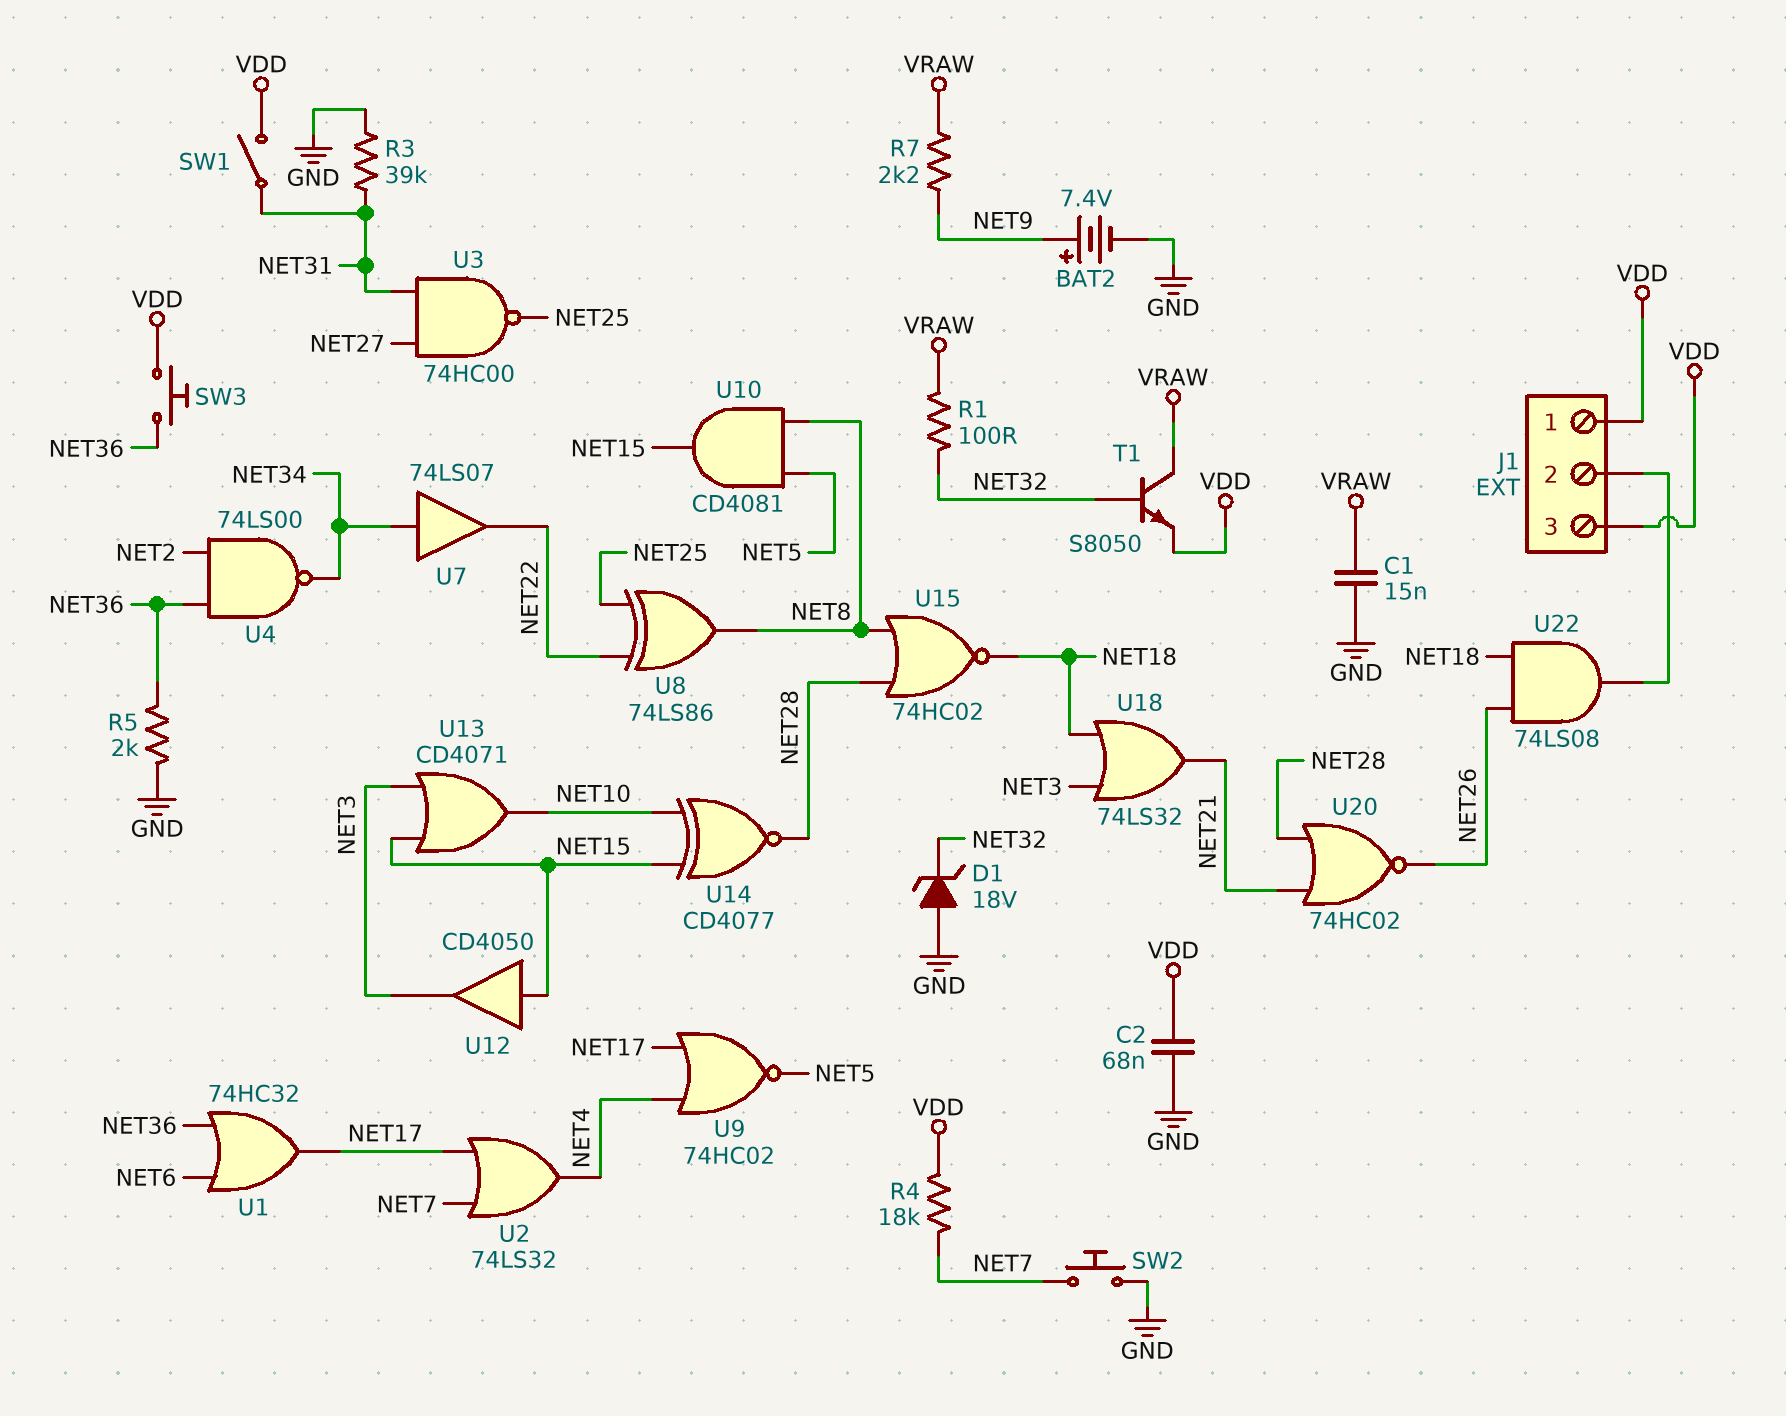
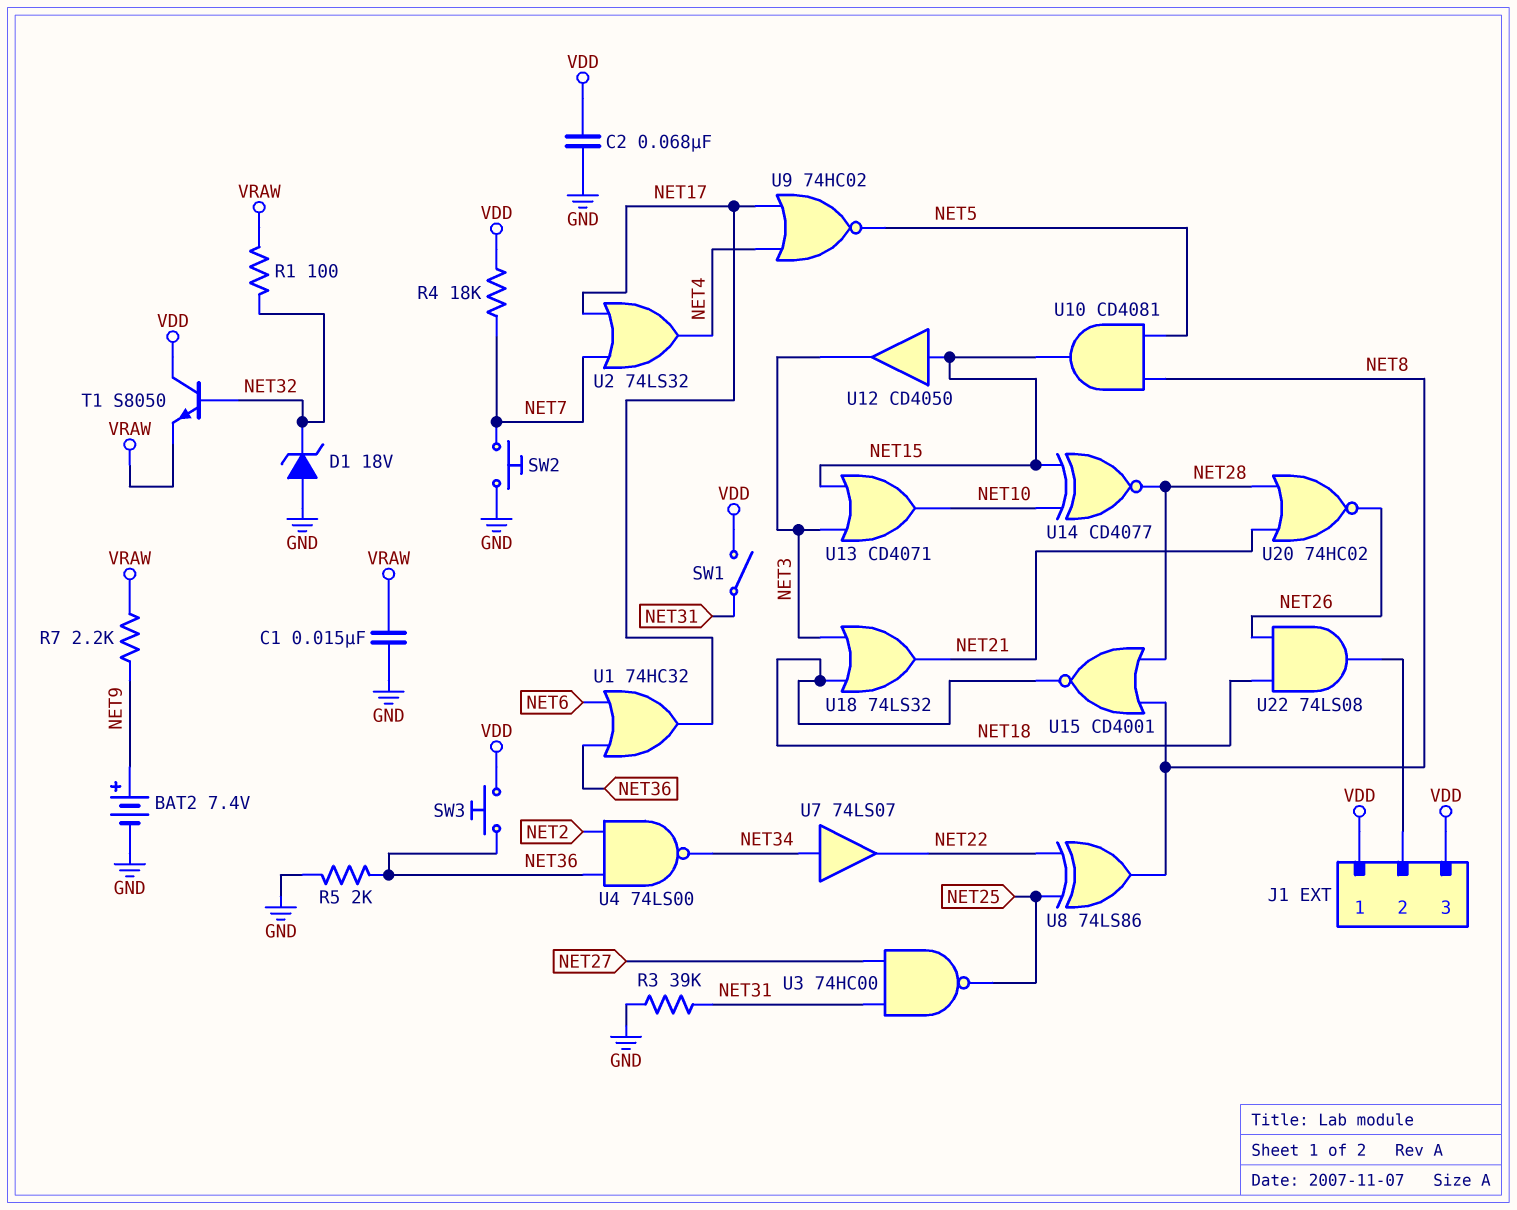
T1: NPN S8050 (B NET32, C VRAW, E VDD) -> NPN S8050 (B NET32, C VDD, E VRAW)
U15: NOR 74HC02 (in NET8, in NET28, out NET18) -> NOR CD4001 (in NET8, in NET28, out NET18)

